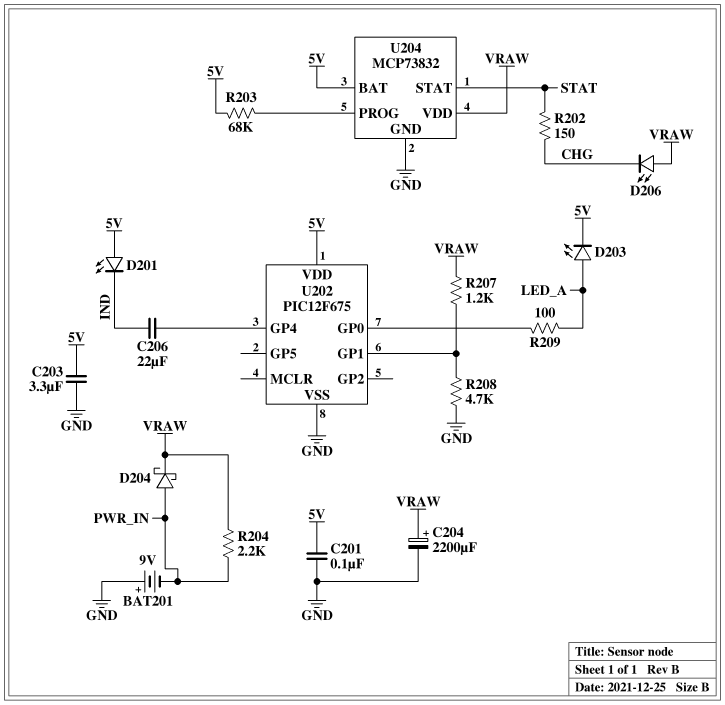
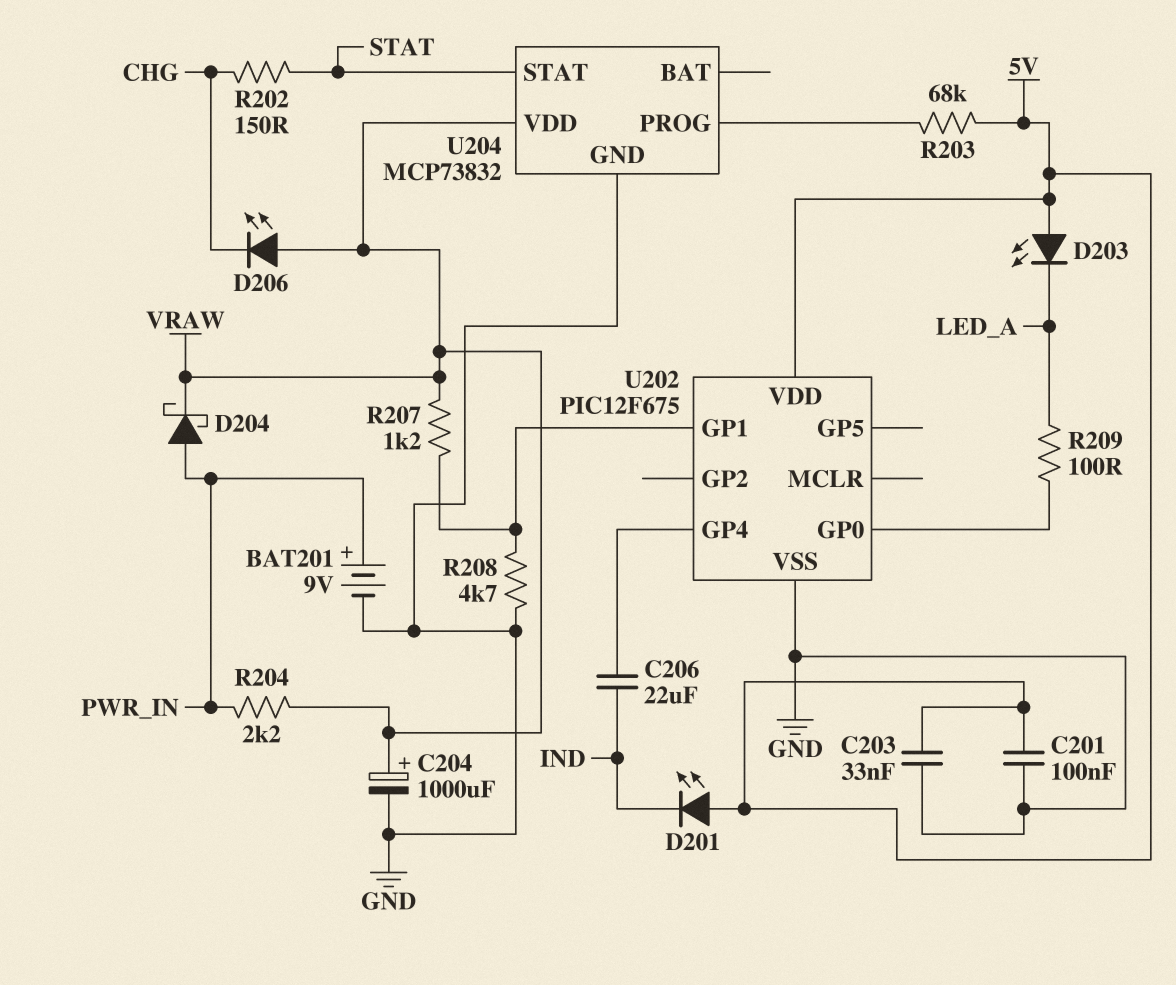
BAT201: 9V (plus GND, minus PWR_IN) -> 9V (plus PWR_IN, minus GND)
C203: 3.3uF (5V, GND) -> 33nF (5V, GND)
C204: 2200uF (plus VRAW, minus GND) -> 1000uF (plus VRAW, minus GND)
D203: LED (A LED_A, K 5V) -> LED (A 5V, K LED_A)
U204 pin BAT: 5V -> none

